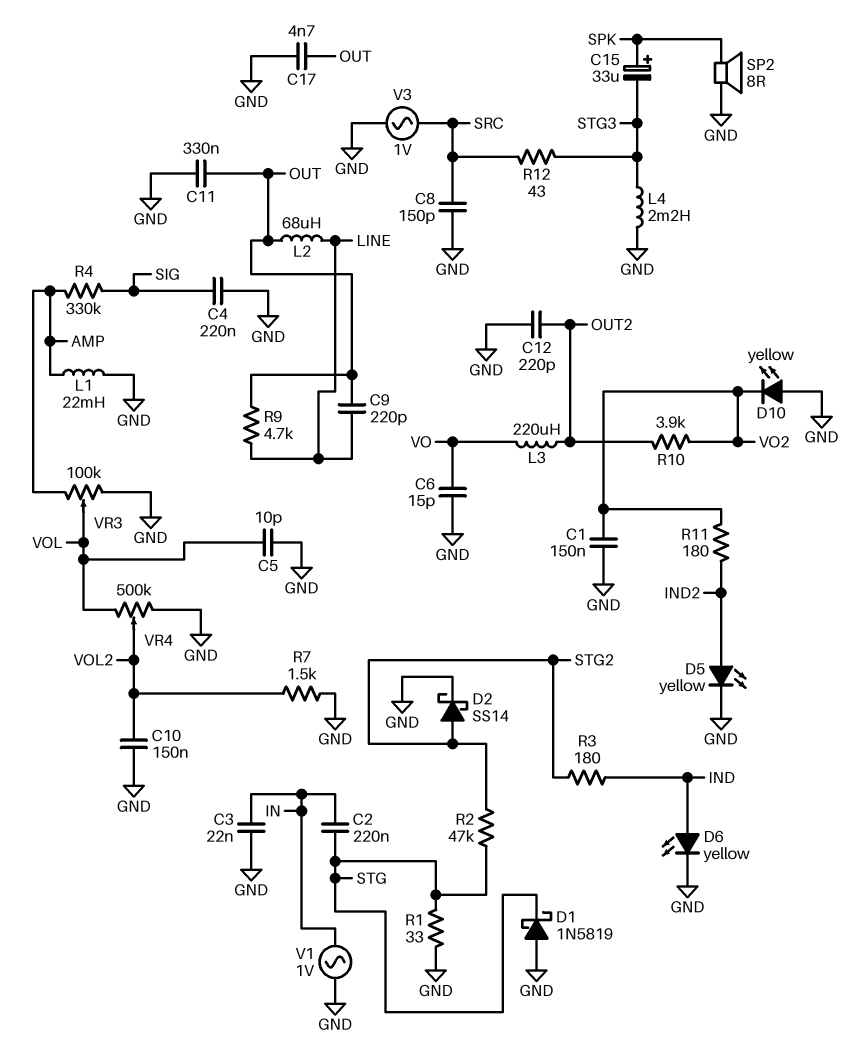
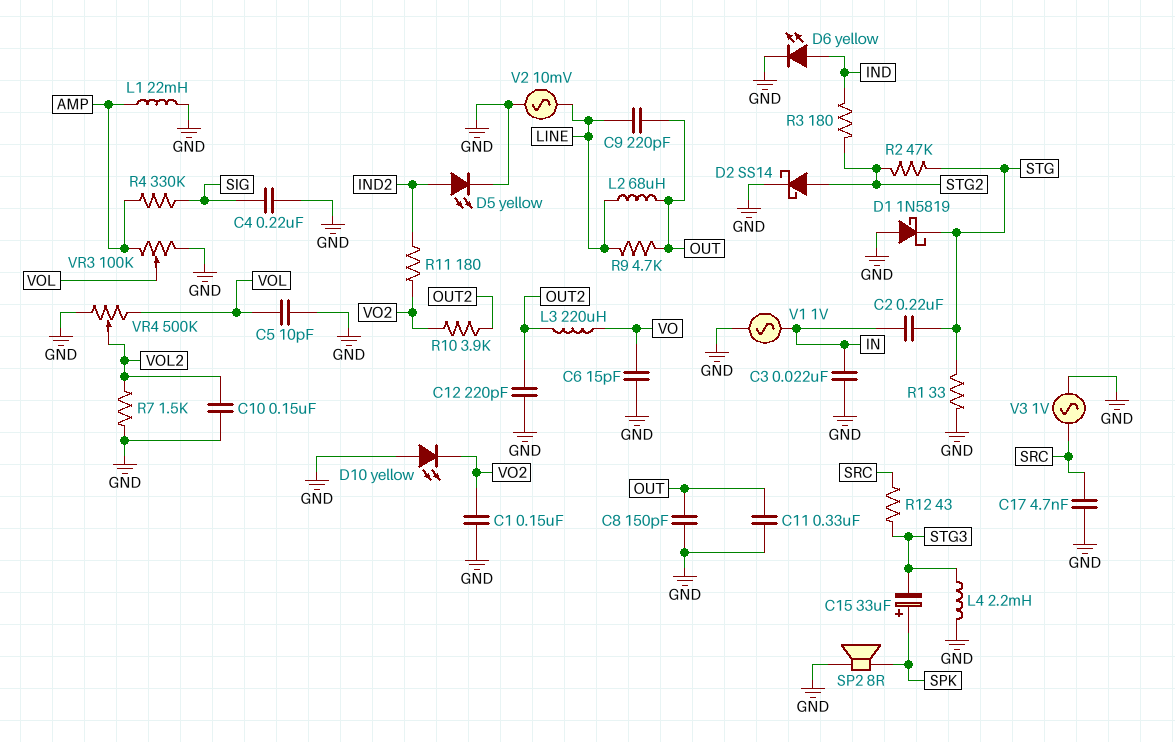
C8: 150pF (GND, SRC) -> 150pF (GND, OUT)
C17: 4.7nF (GND, OUT) -> 4.7nF (GND, SRC)
V2: none -> AC 10mV (GND, LINE)

